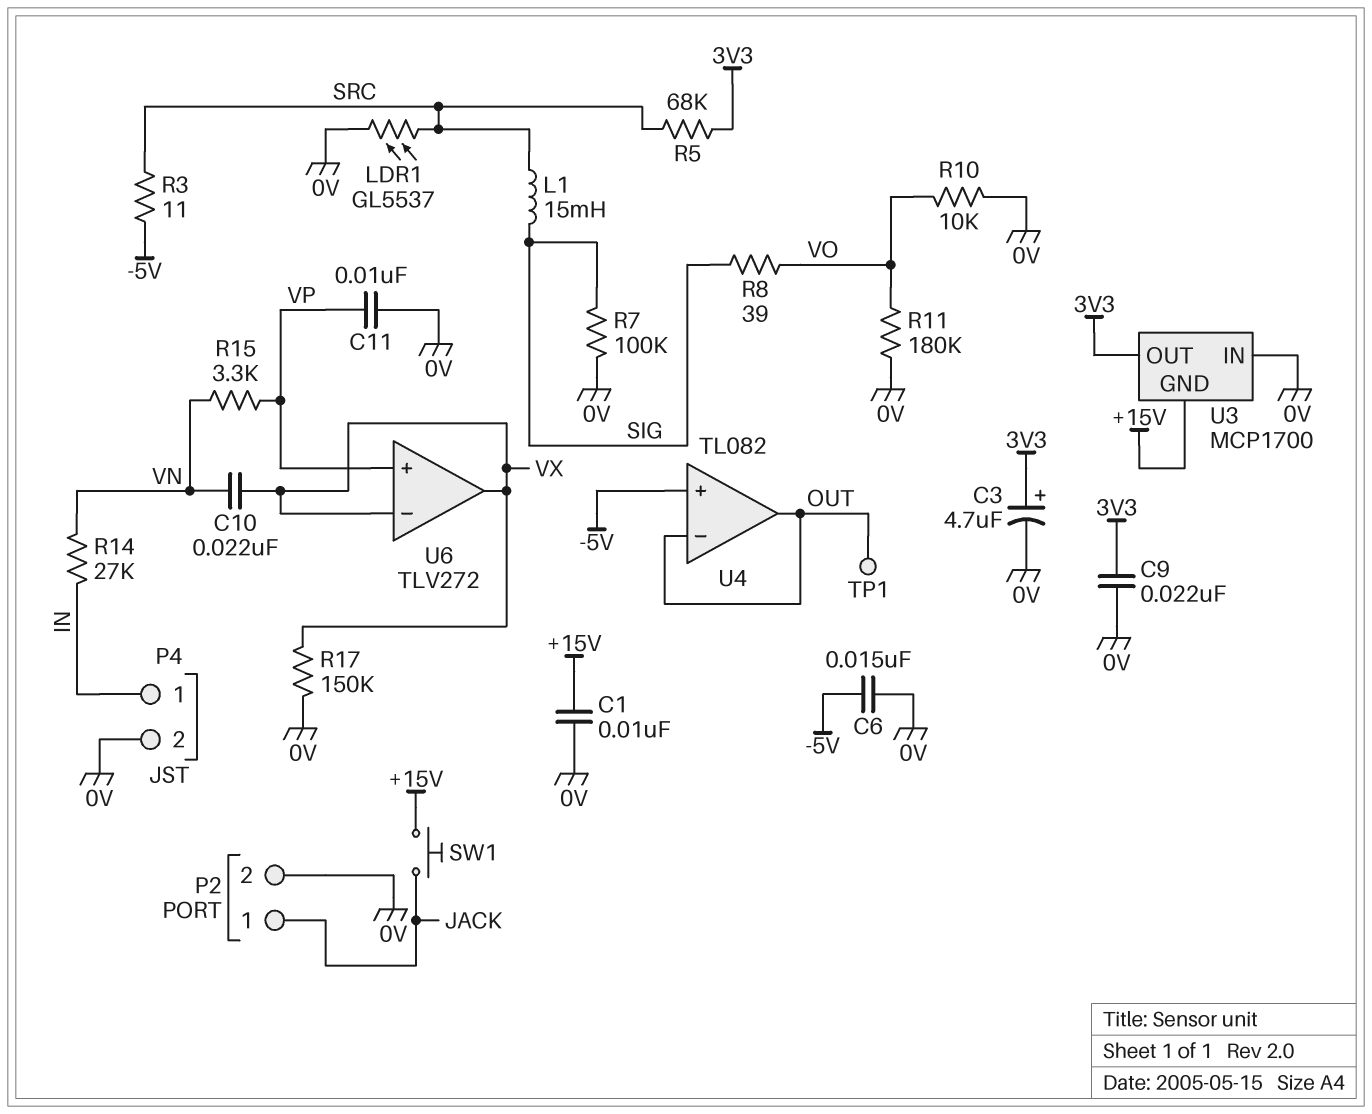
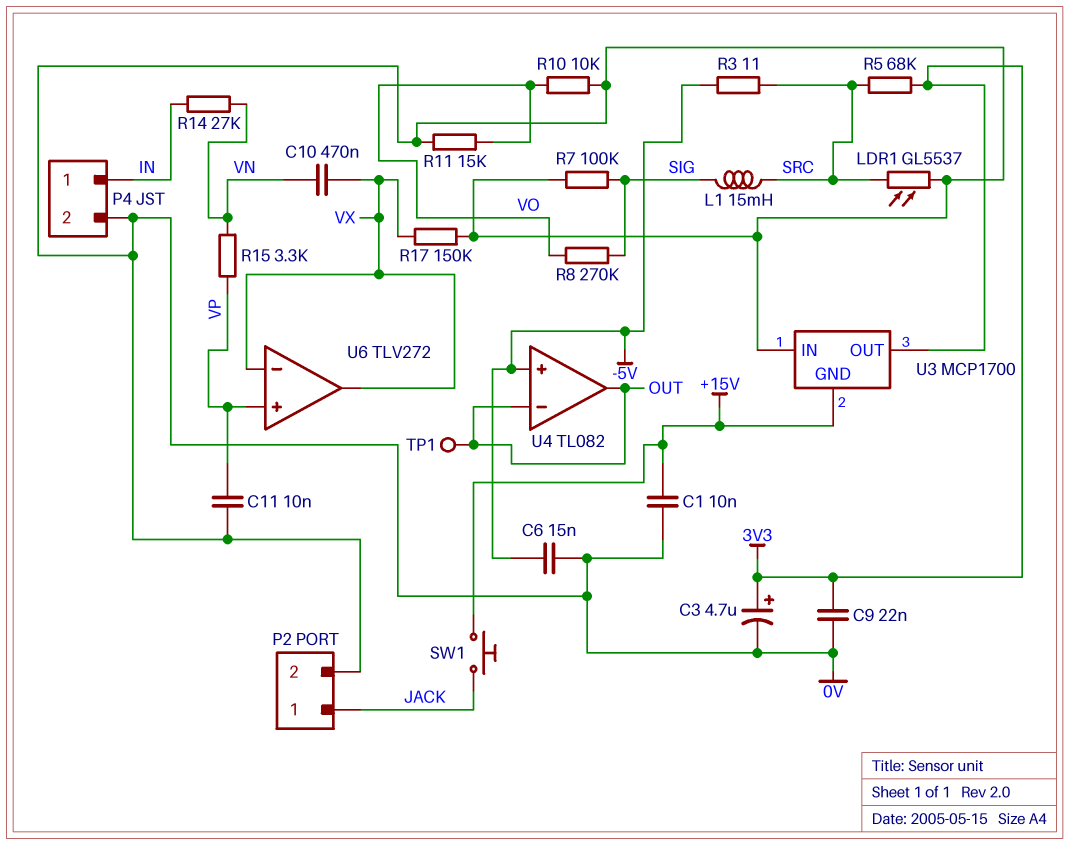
C10: 22nF (VN, VX) -> 470nF (VN, VX)
R8: 39 (SIG, VO) -> 270k (SIG, VO)
R11: 180k (0V, VO) -> 15k (0V, VO)

